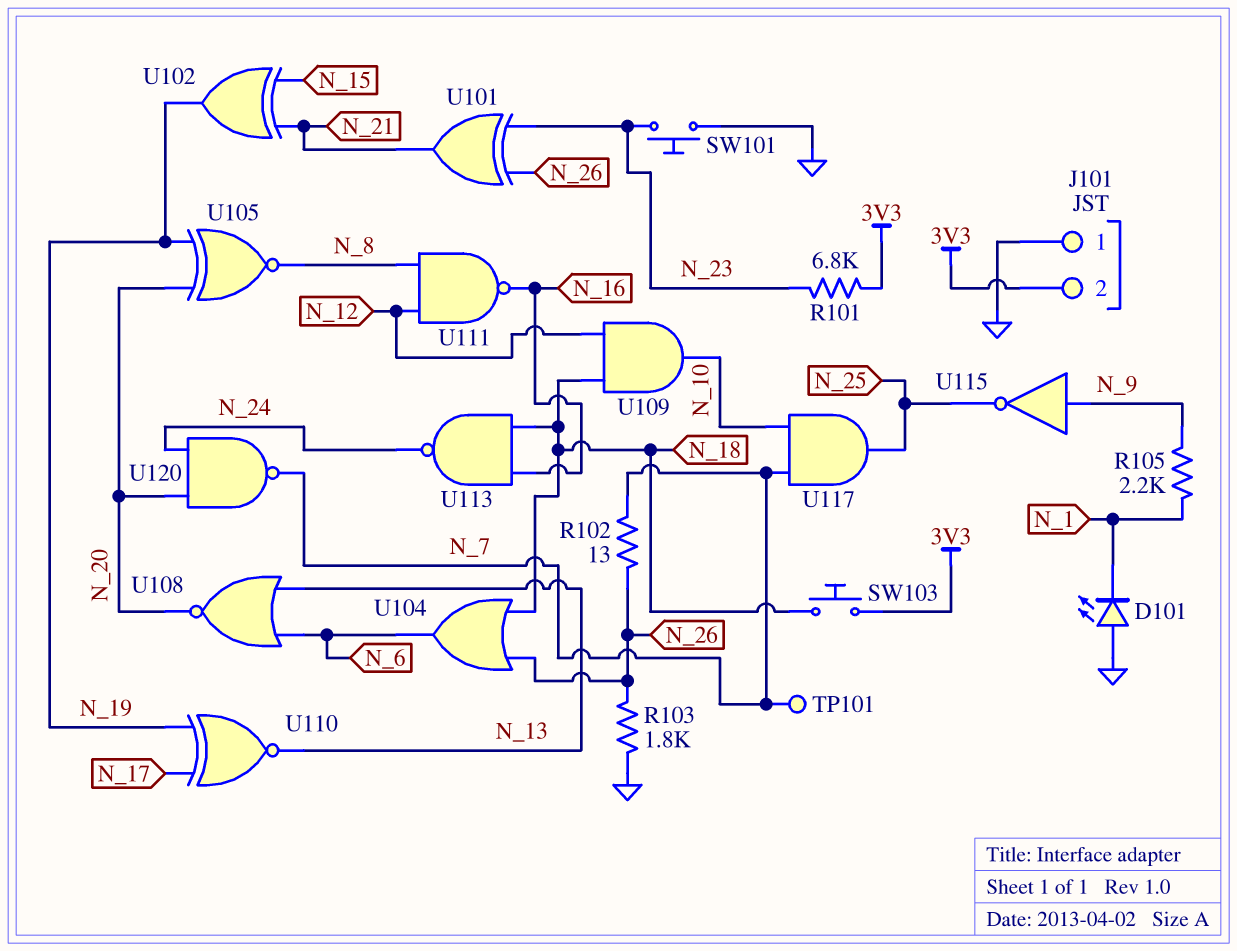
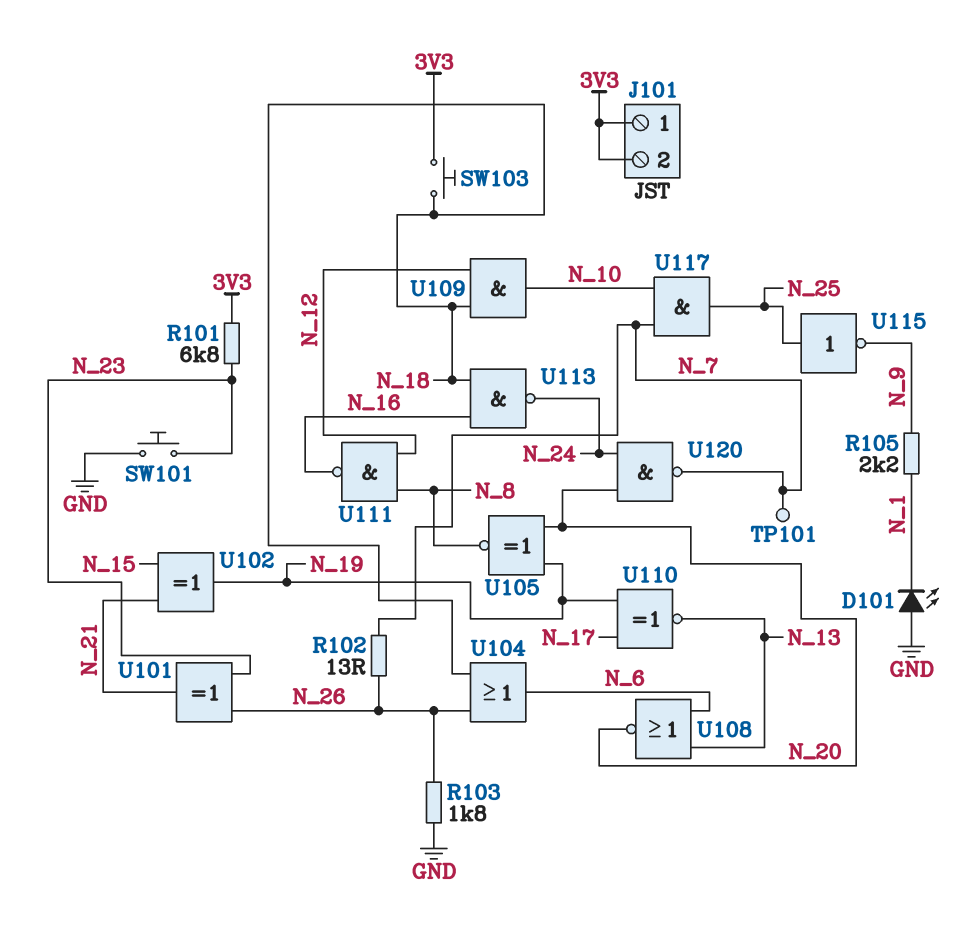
J101 pin 1: GND -> 3V3
U115: NOT (in N_9, out N_25) -> NOT (in N_25, out N_9)

